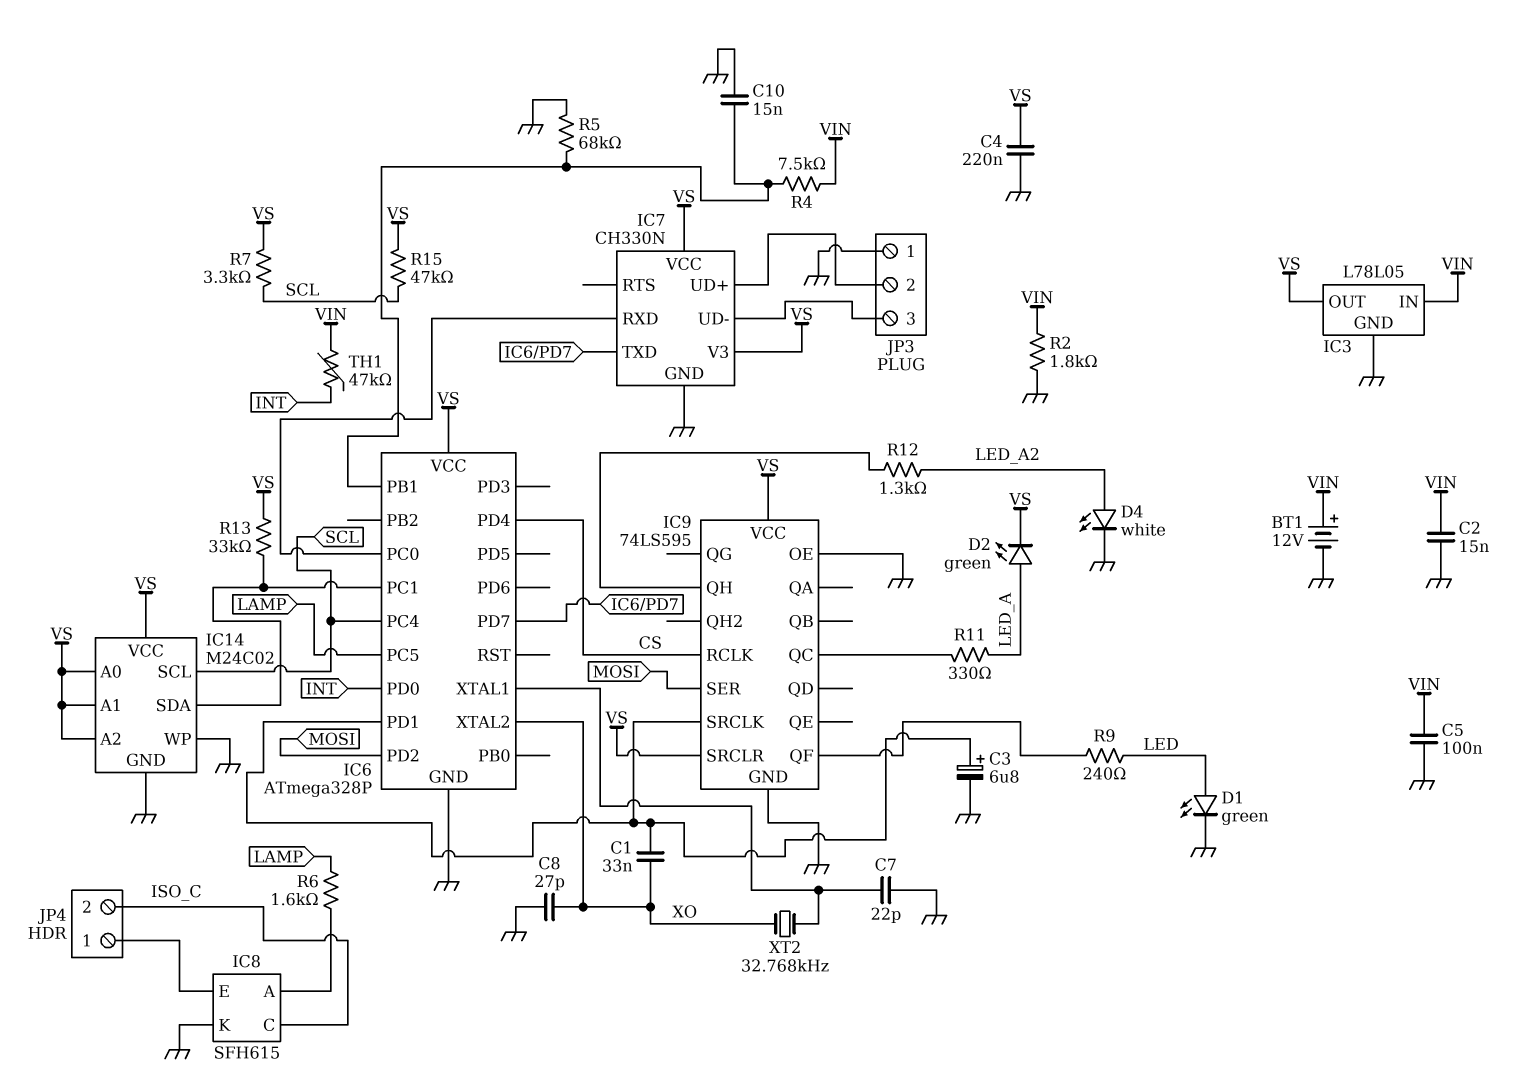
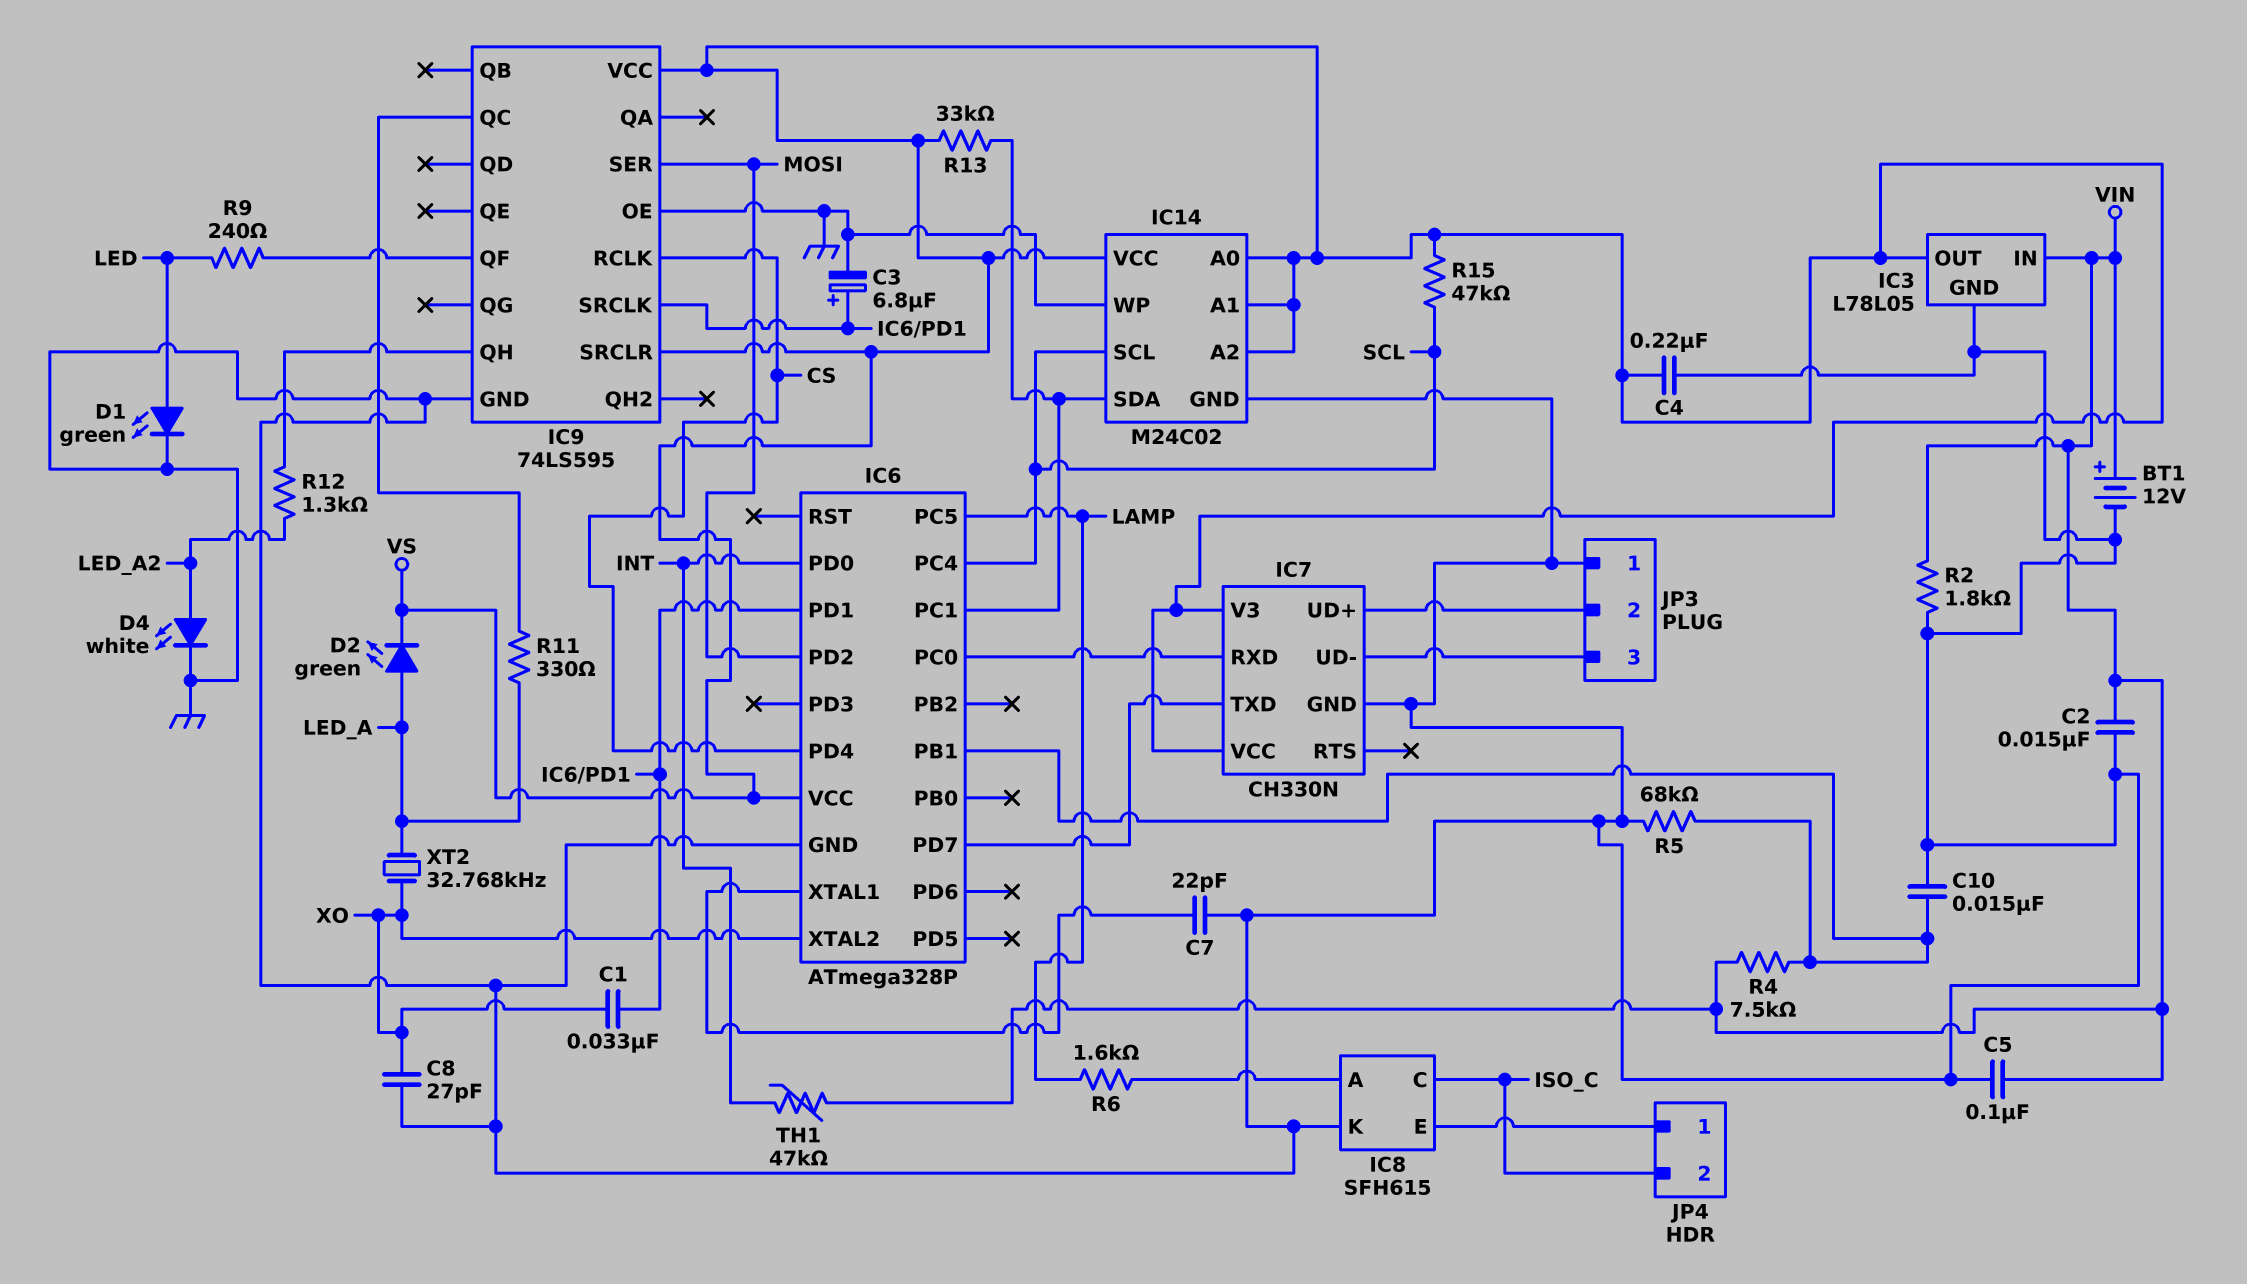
R7: 3.3k (SCL, VS) -> none
XT2: 32.768kHz (IC6/XTAL1, XO) -> 32.768kHz (LED_A, XO)

